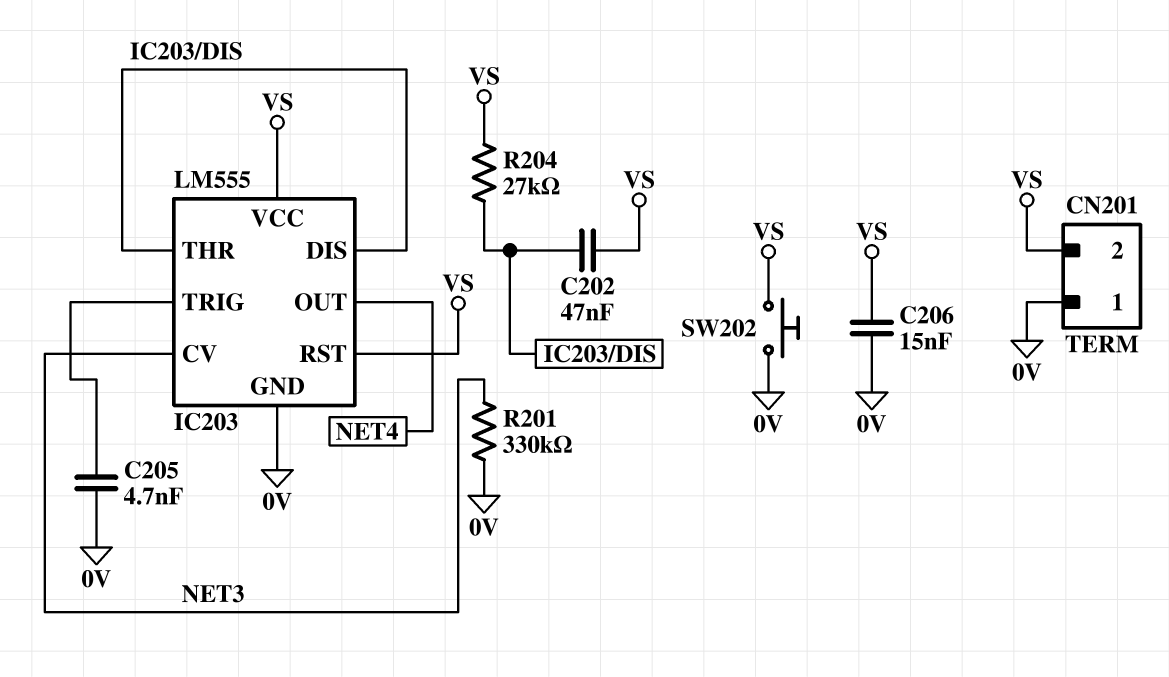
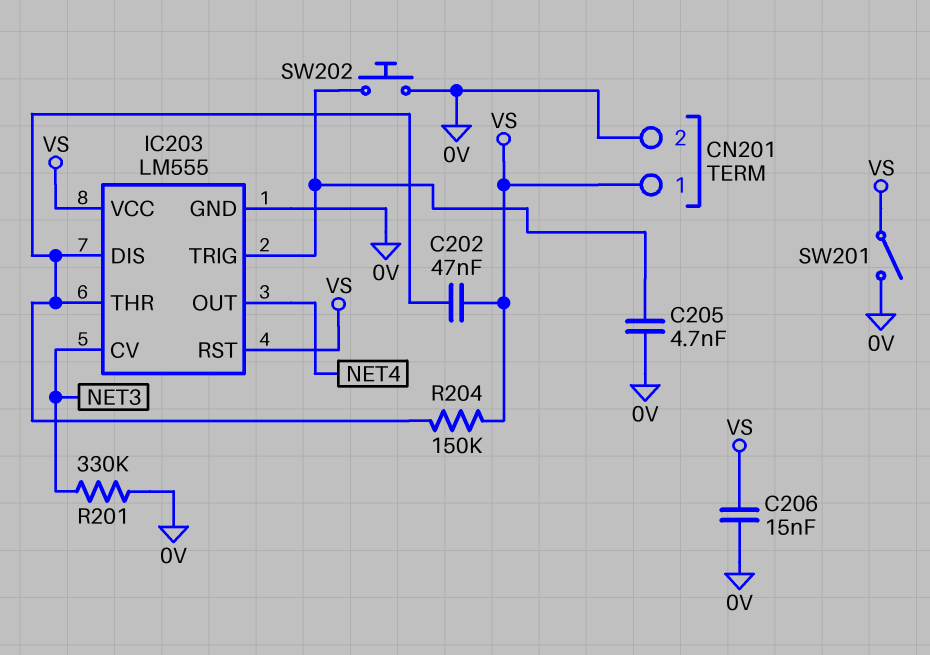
CN201 pin 1: 0V -> VS
CN201 pin 2: VS -> 0V
R204: 27k (IC203/DIS, VS) -> 150k (IC203/DIS, VS)
SW201: none -> switch (0V, VS)
SW202: button (0V, VS) -> button (0V, IC203/TRIG)

